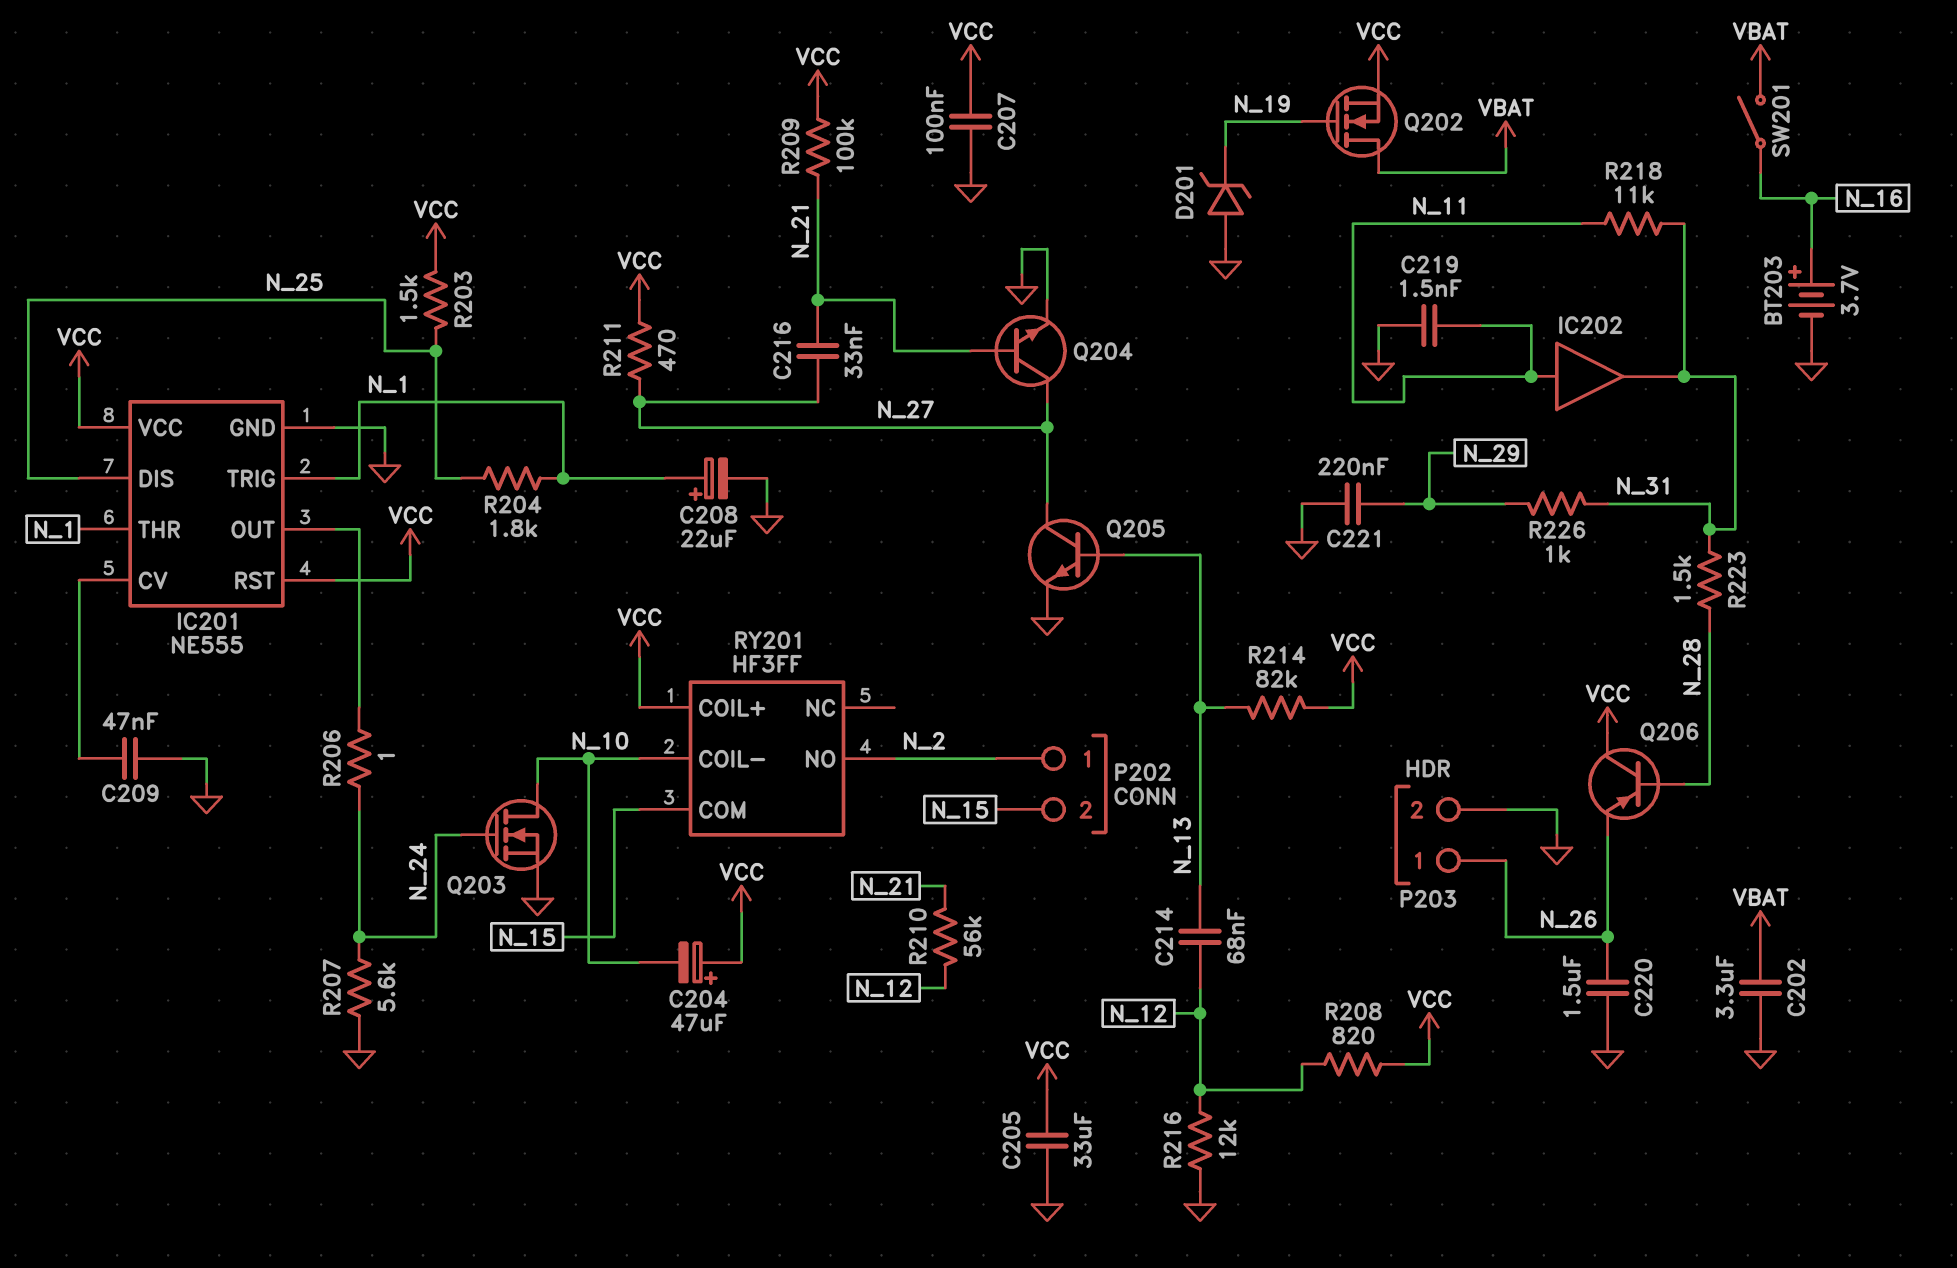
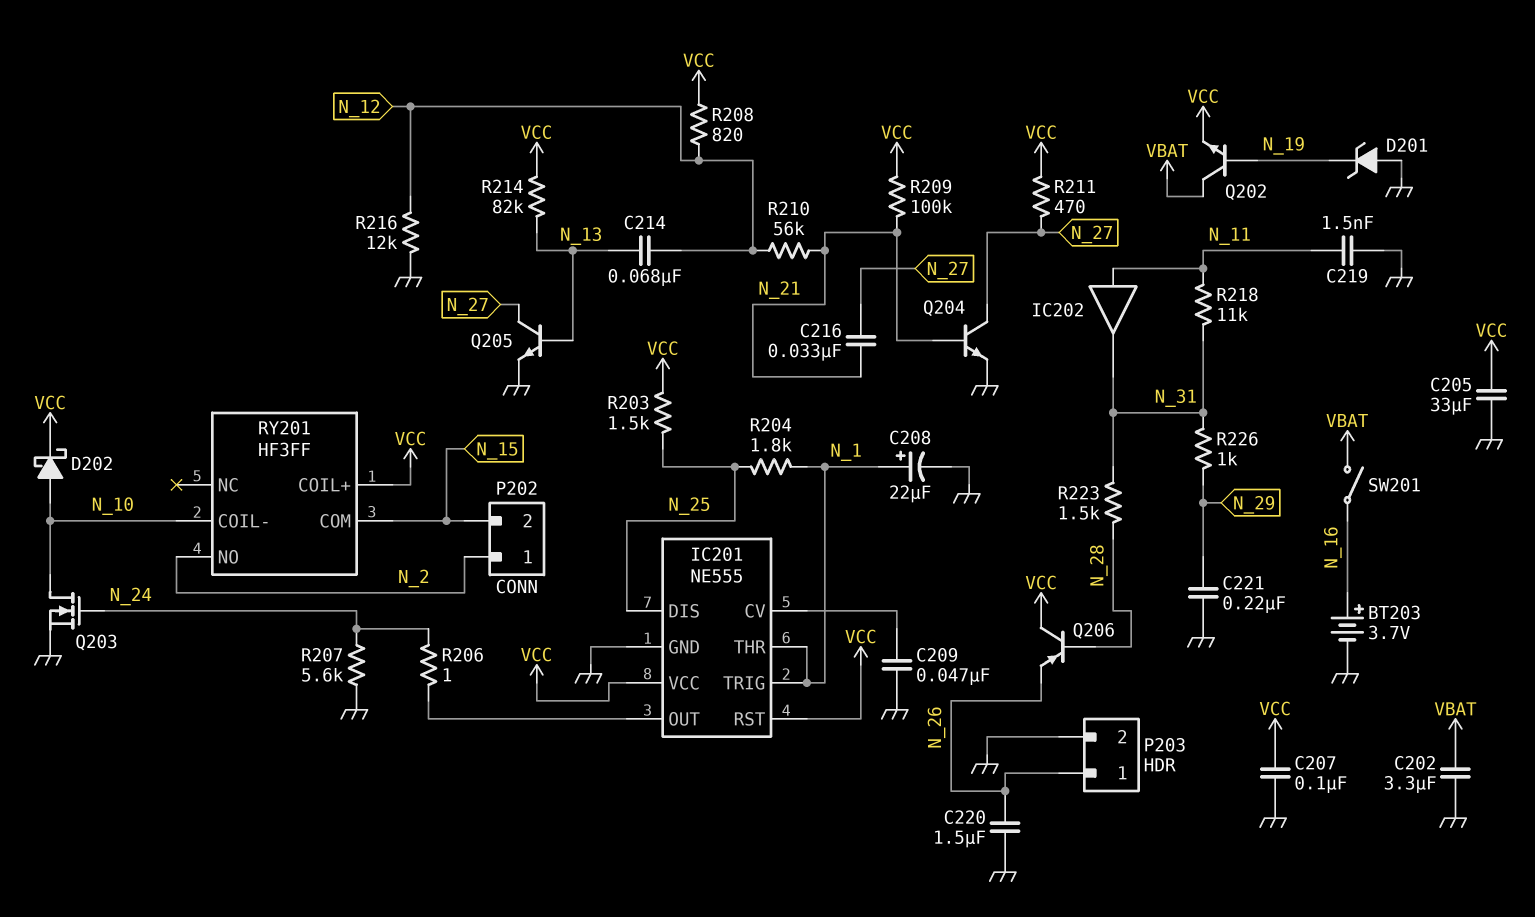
C204: 47uF (plus VCC, minus N_10) -> none
D202: none -> schottky (A N_10, K VCC)
Q202: NMOS (G N_19, D VBAT, S VCC) -> NPN (B N_19, C VBAT, E VCC)

